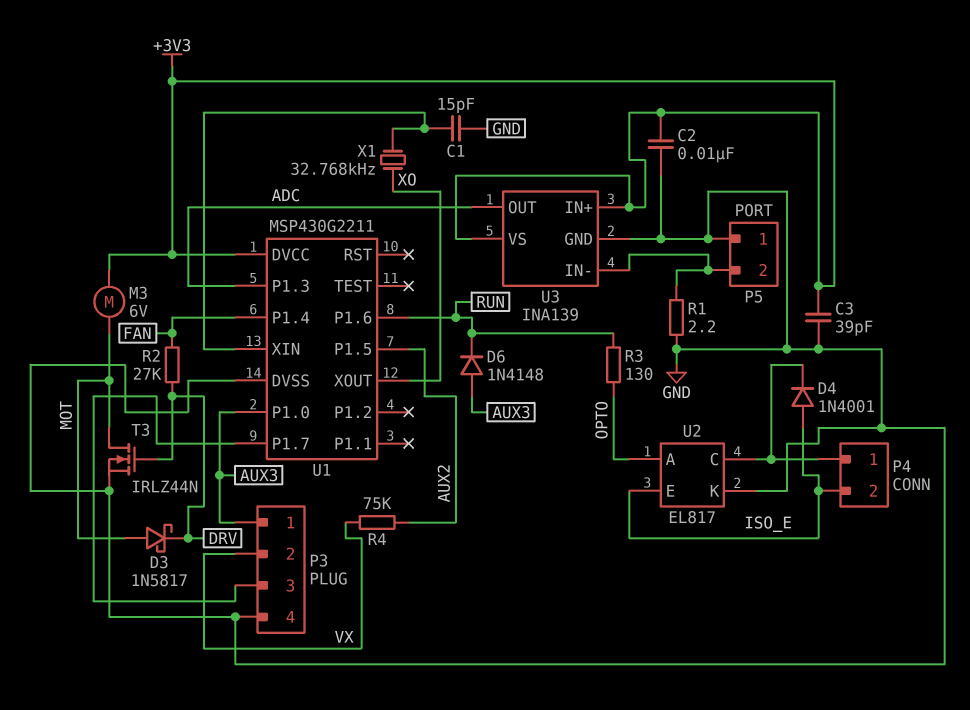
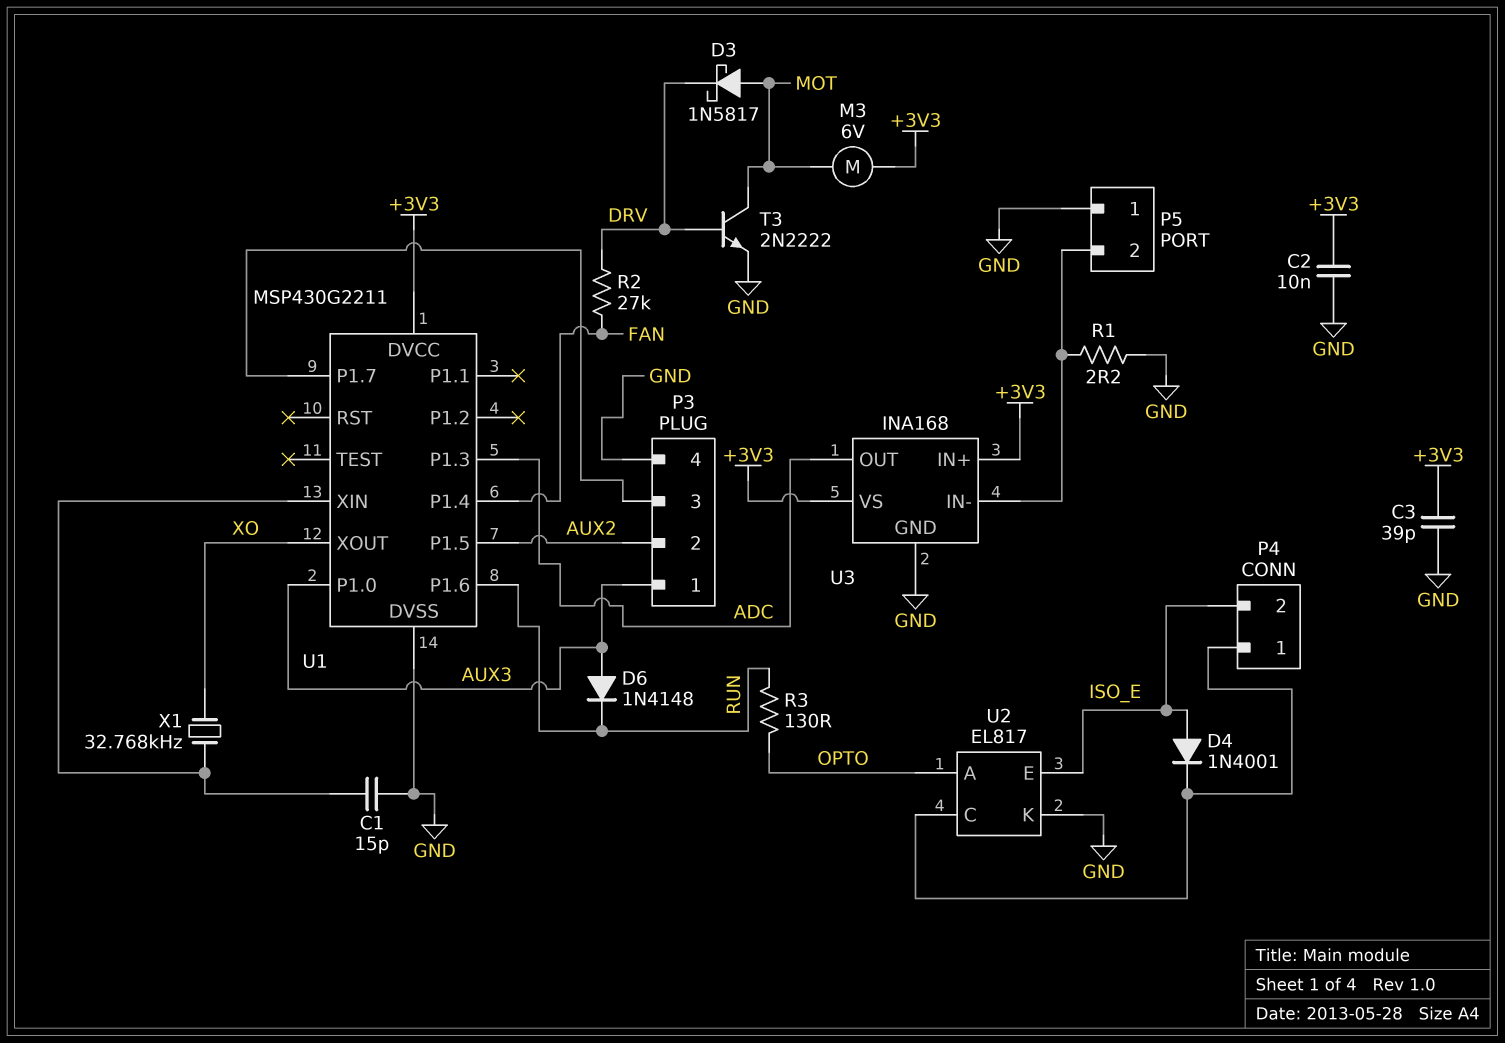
P3 pin 2: VX -> AUX2
R4: 75k (AUX2, VX) -> none
T3: NMOS IRLZ44N (G DRV, D MOT, S GND) -> NPN 2N2222 (B DRV, C MOT, E GND)
U3: INA139 -> INA168

